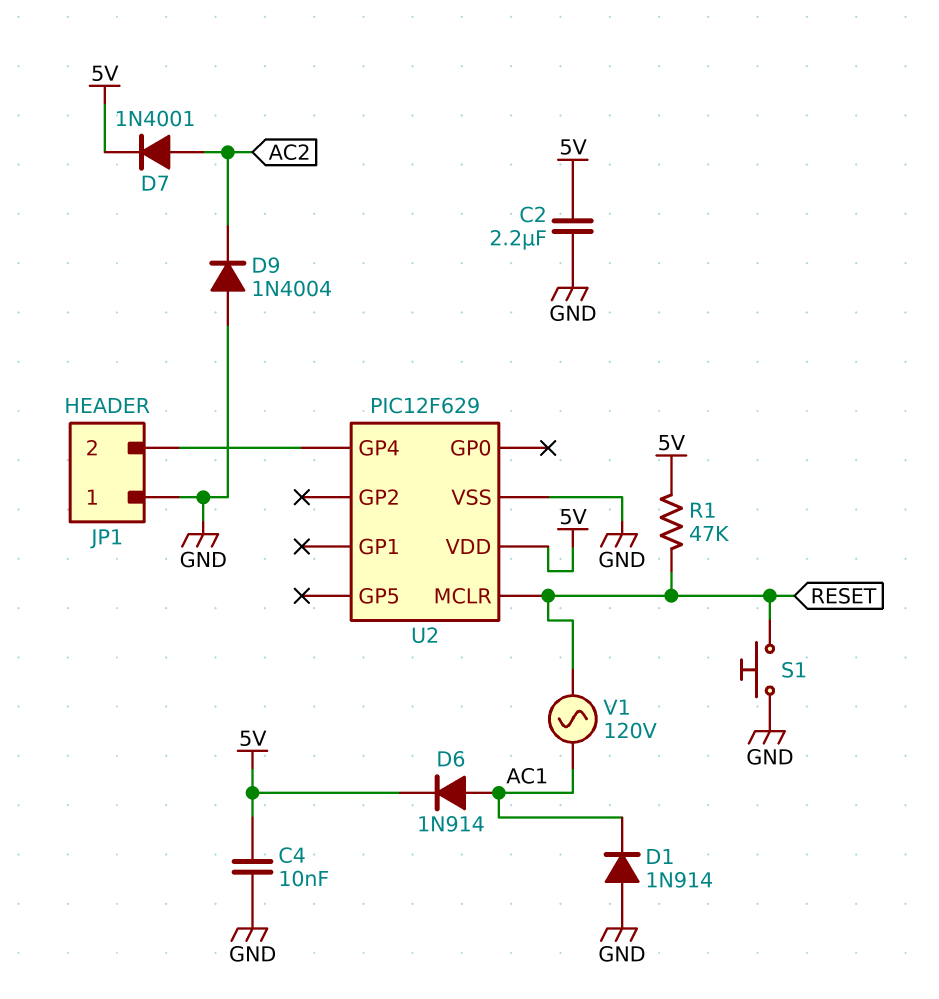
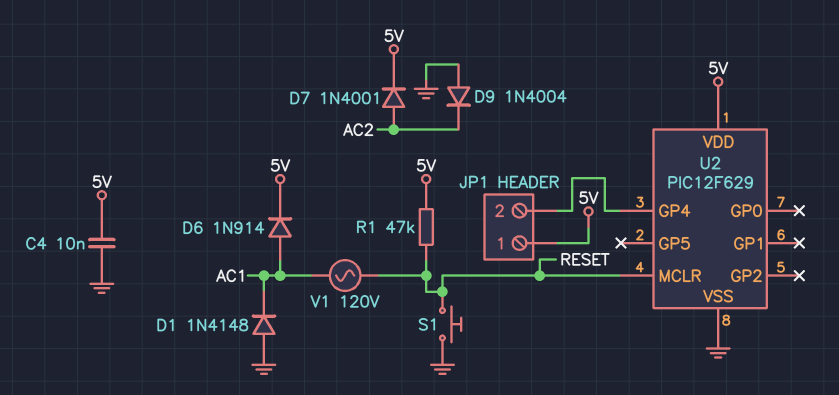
C2: 2.2uF (5V, GND) -> none
D1: diode 1N914 (A GND, K AC1) -> diode 1N4148 (A GND, K AC1)
JP1 pin 1: GND -> 5V

